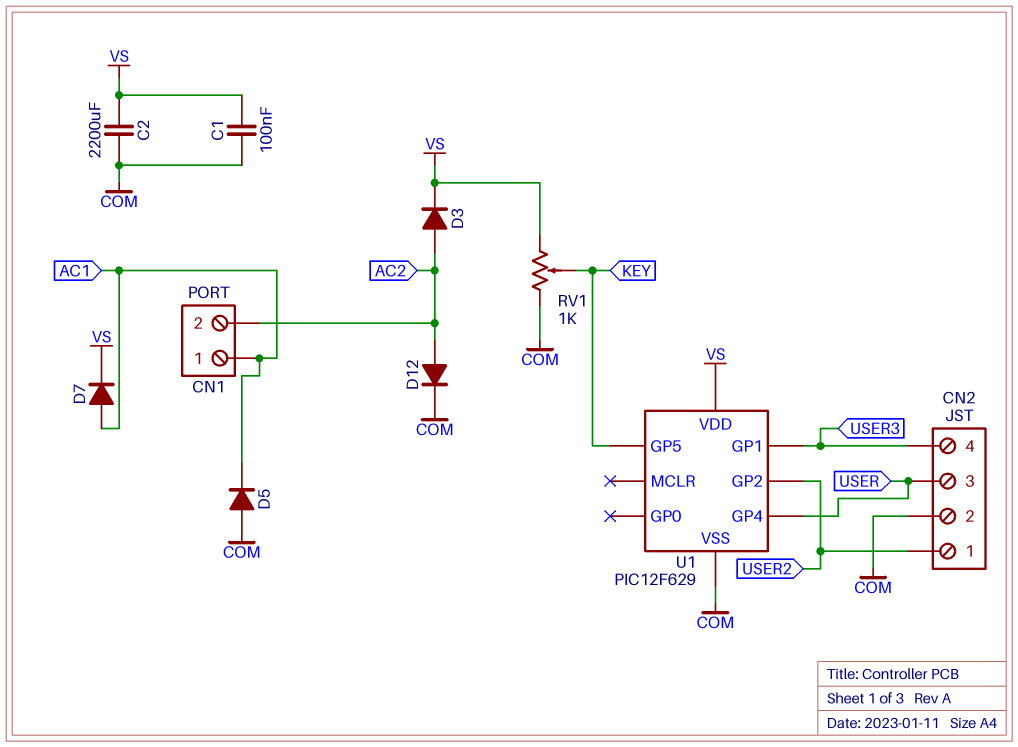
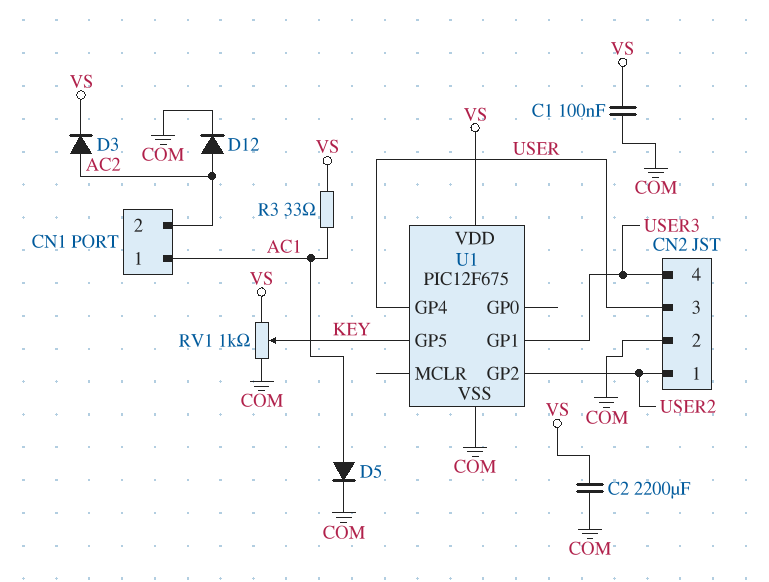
D5: diode (A COM, K AC1) -> diode (A AC1, K COM)
D7: diode (A AC1, K VS) -> none
R3: none -> 33 (AC1, VS)
U1: PIC12F629 -> PIC12F675

